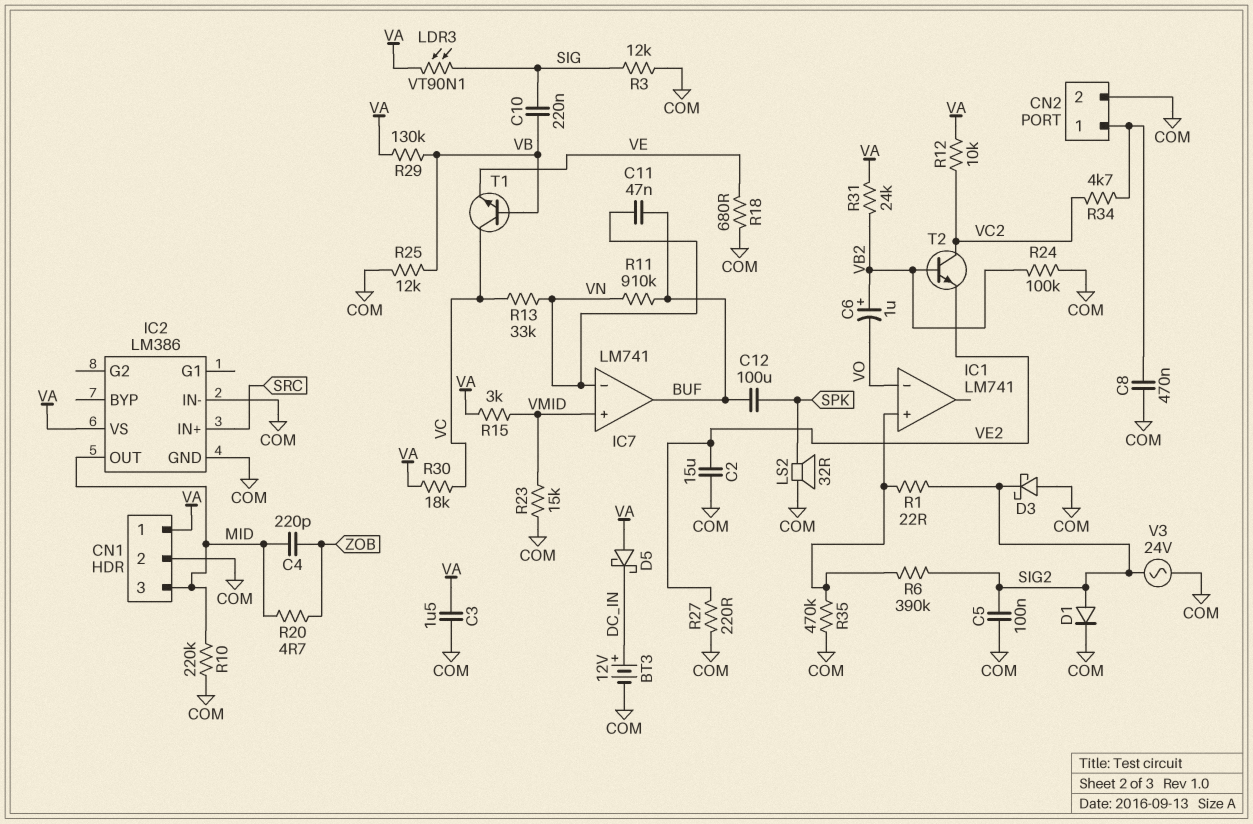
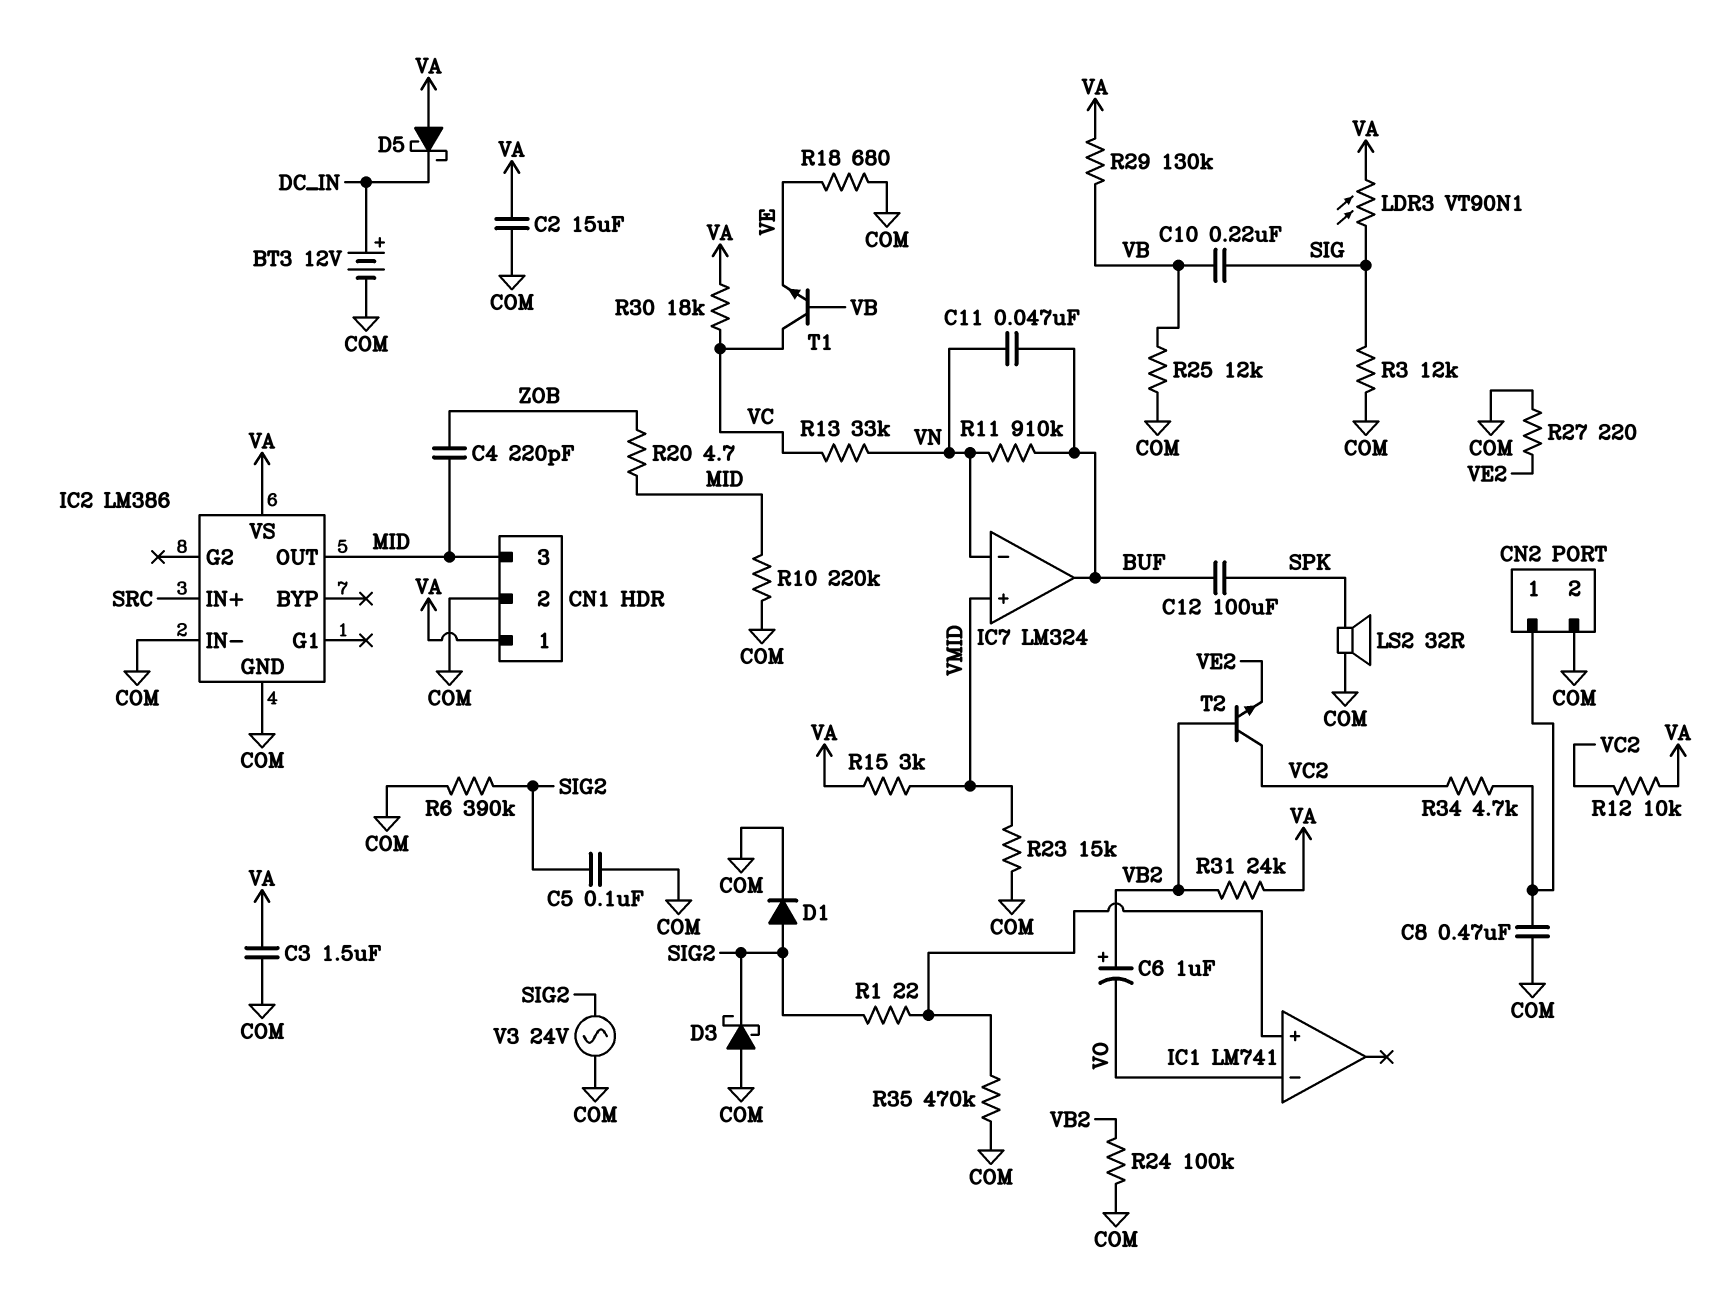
C2: 15uF (COM, VE2) -> 15uF (COM, VA)
IC7: LM741 -> LM324
R6: 390k (IC1/in+, SIG2) -> 390k (COM, SIG2)

